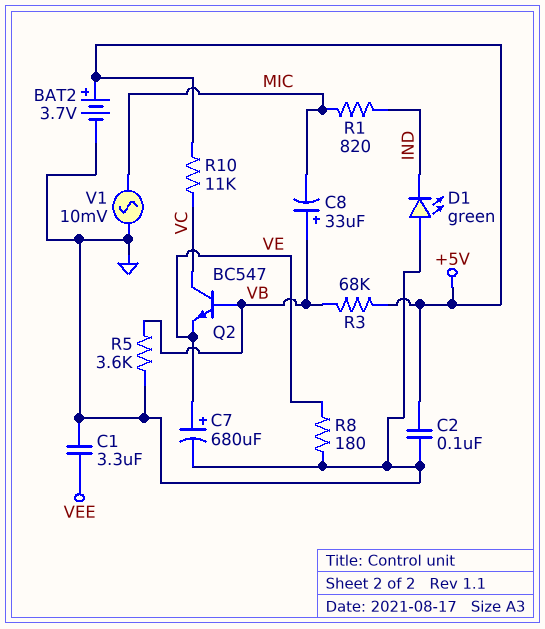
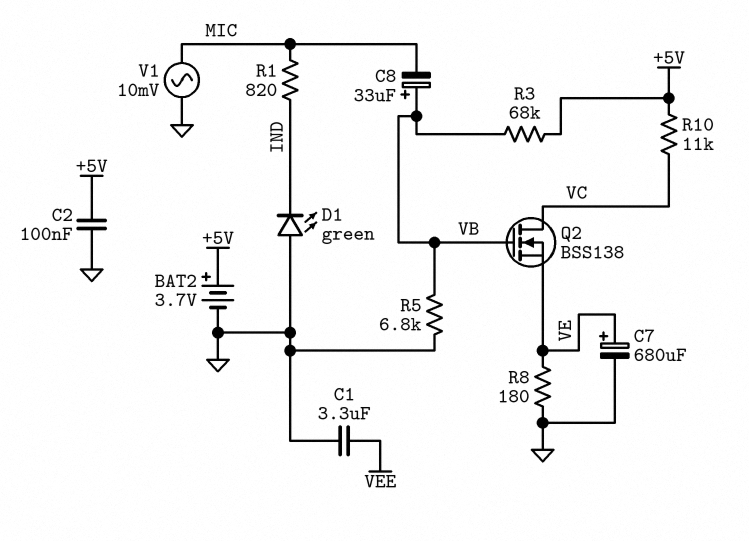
Q2: NPN BC547 (B VB, C VC, E VE) -> NMOS BSS138 (G VB, D VC, S VE)
R5: 3.6k (GND, VB) -> 6.8k (GND, VB)

